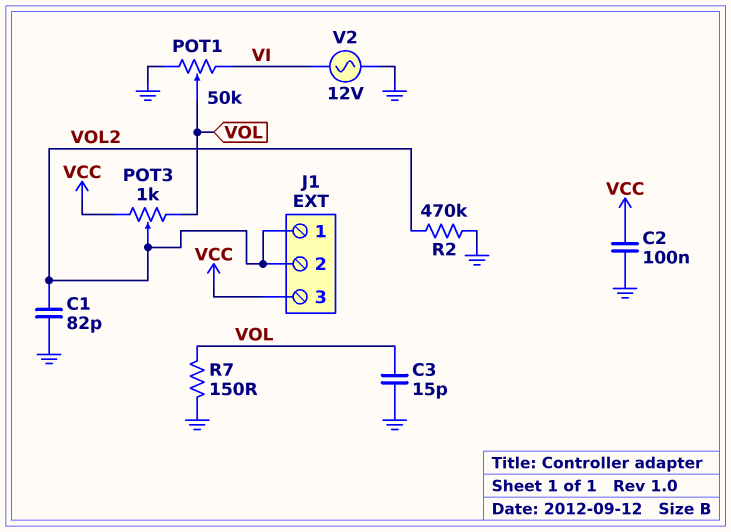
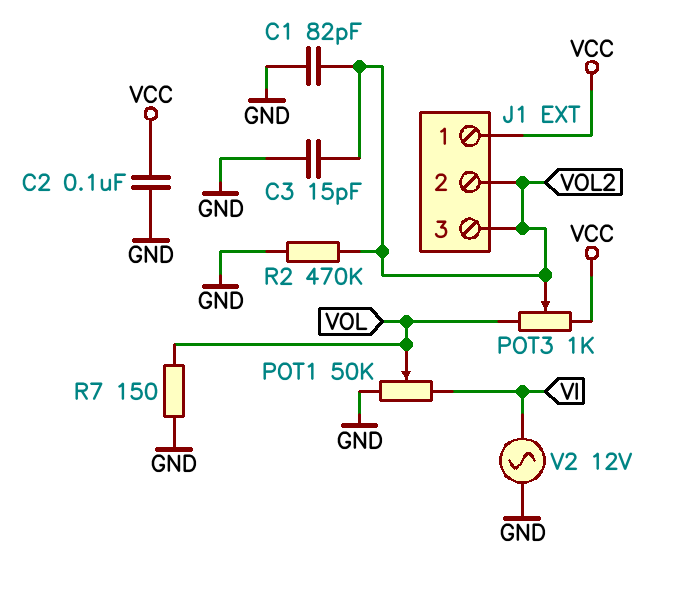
C3: 15pF (GND, VOL) -> 15pF (GND, VOL2)
J1 pin 1: VOL2 -> VCC
J1 pin 3: VCC -> VOL2

